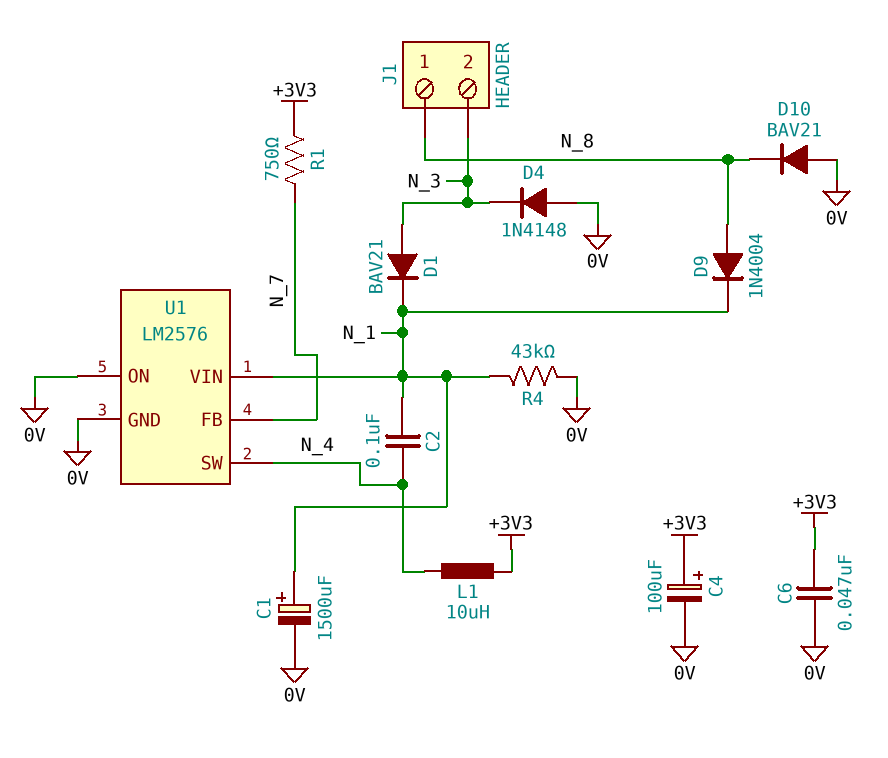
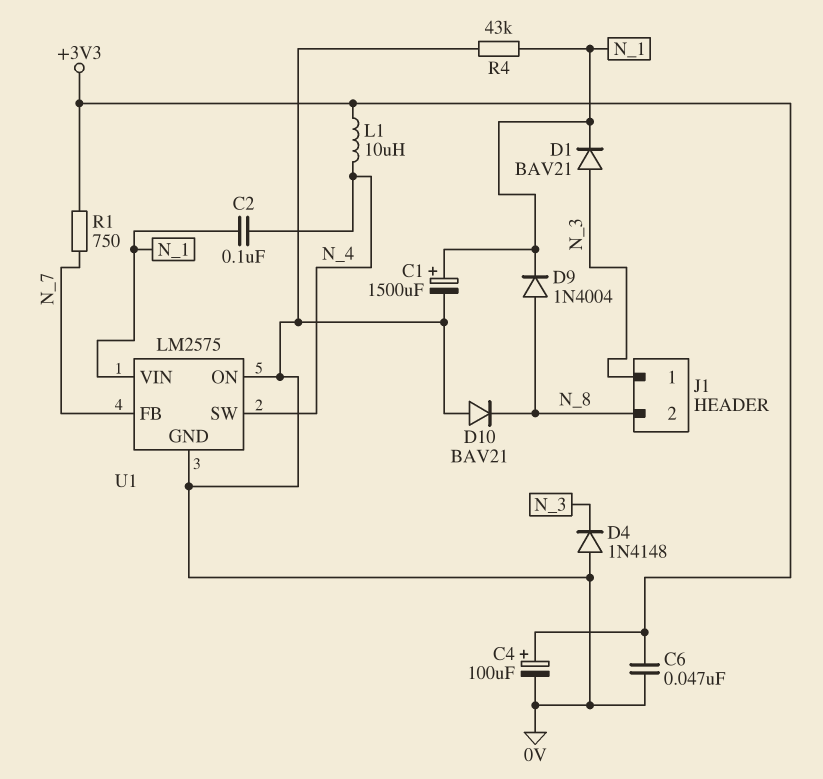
J1 pin 1: N_8 -> N_3
J1 pin 2: N_3 -> N_8
U1: LM2576 -> LM2575

